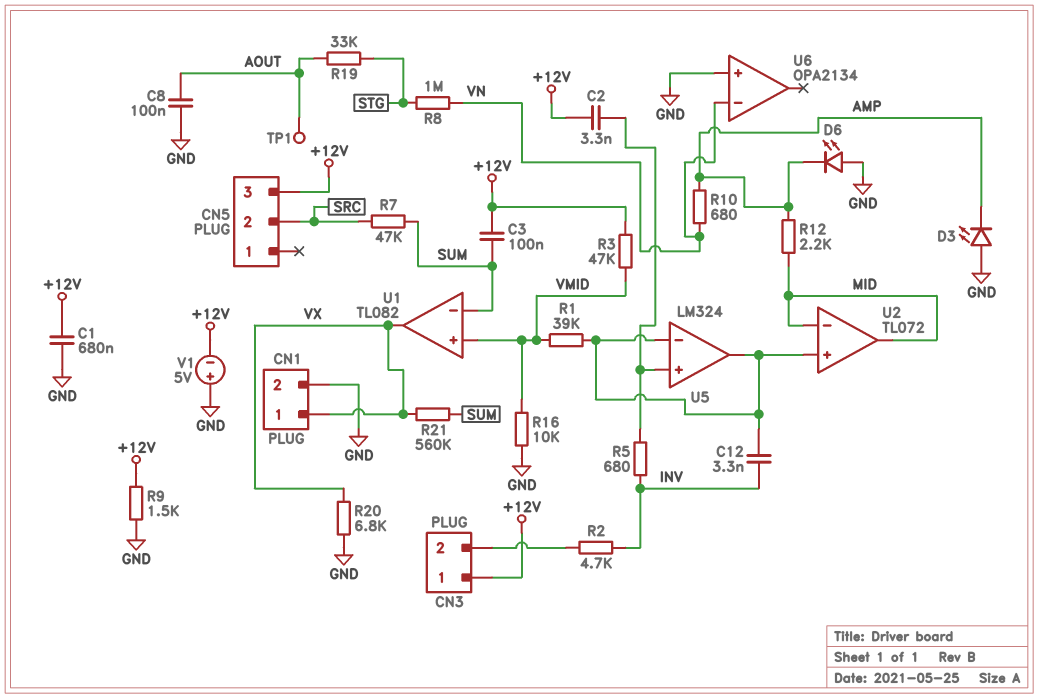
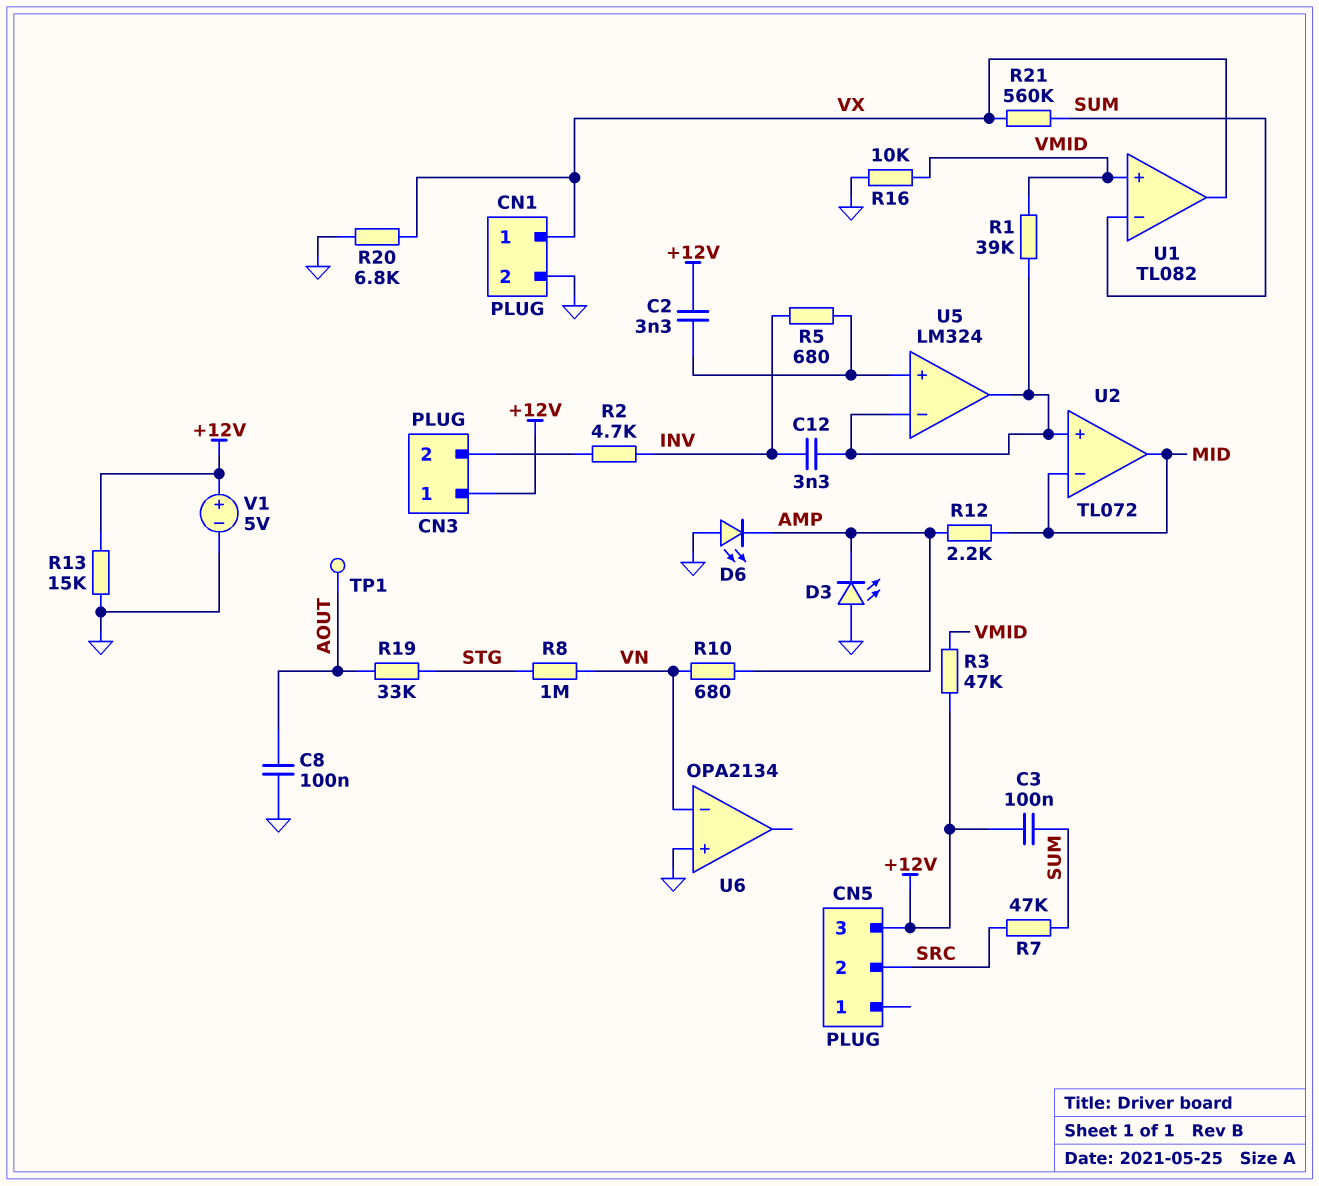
C1: 680nF (+12V, GND) -> none
R9: 1.5k (+12V, GND) -> none
R13: none -> 15k (+12V, GND)
V1: 5V (plus GND, minus +12V) -> 5V (plus +12V, minus GND)

